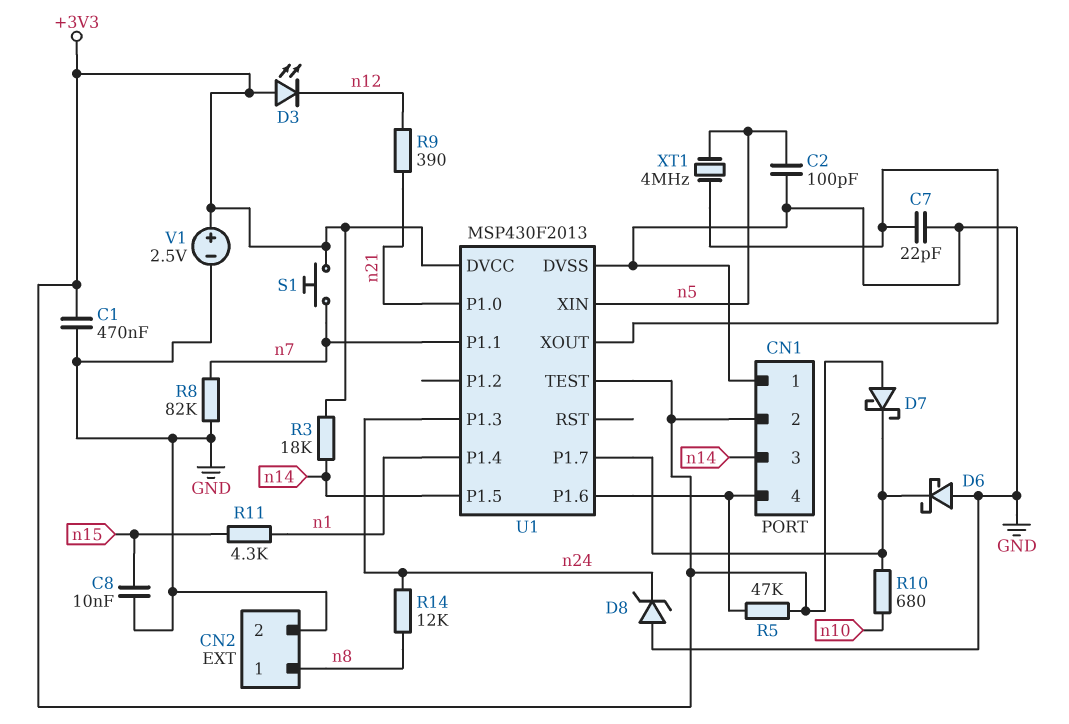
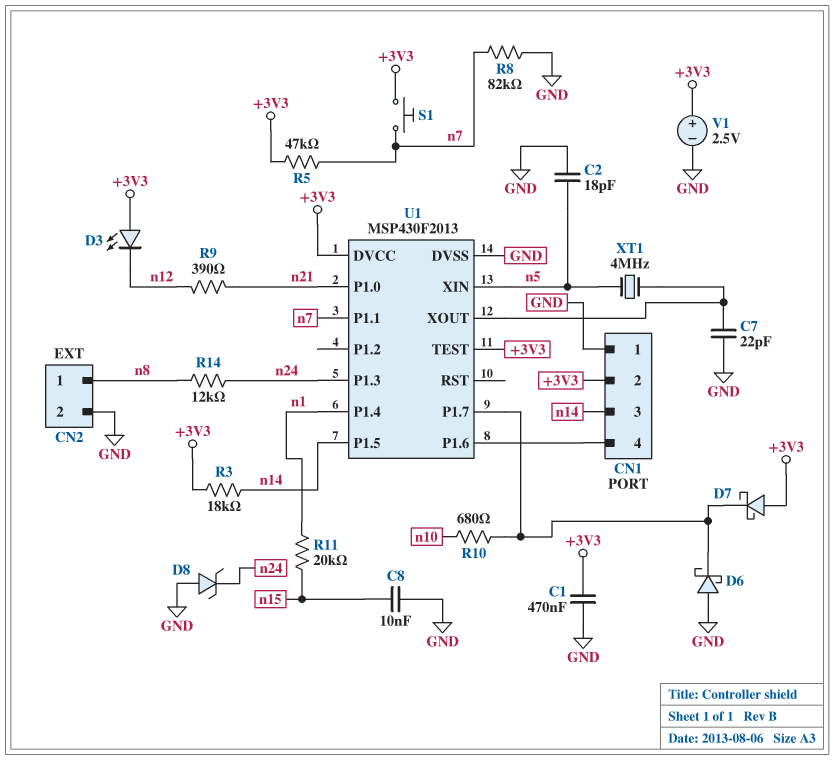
C2: 100pF (GND, n5) -> 18pF (GND, n5)
R5: 47k (+3V3, CN1/4) -> 47k (+3V3, n7)
R11: 4.3k (n1, n15) -> 20k (n1, n15)

